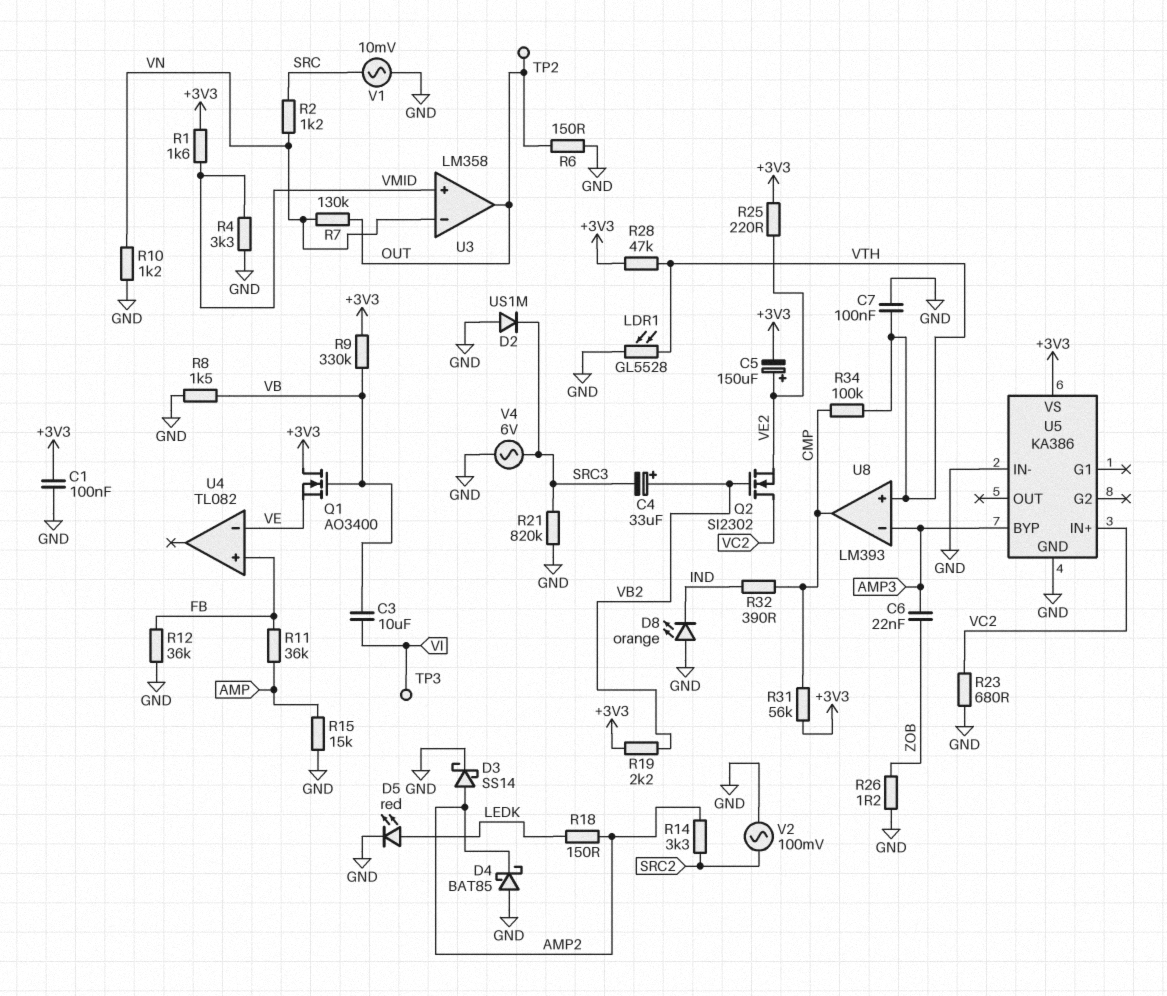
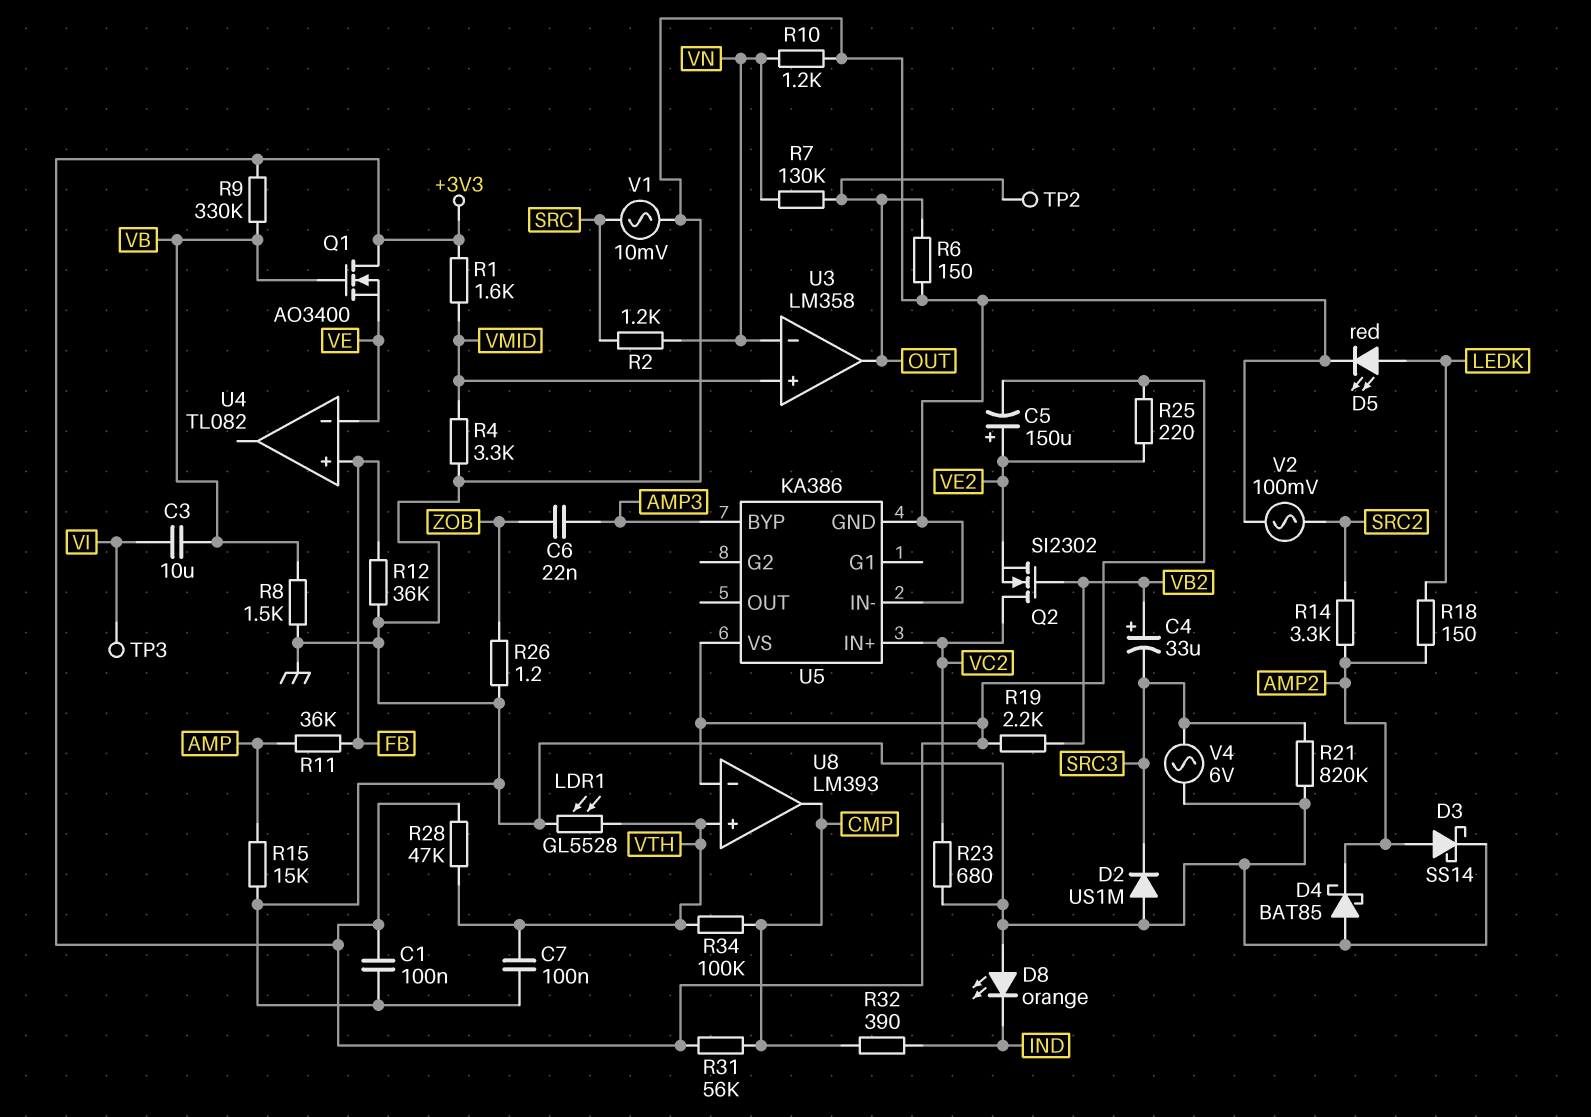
U8 pin in-: AMP3 -> +3V3

